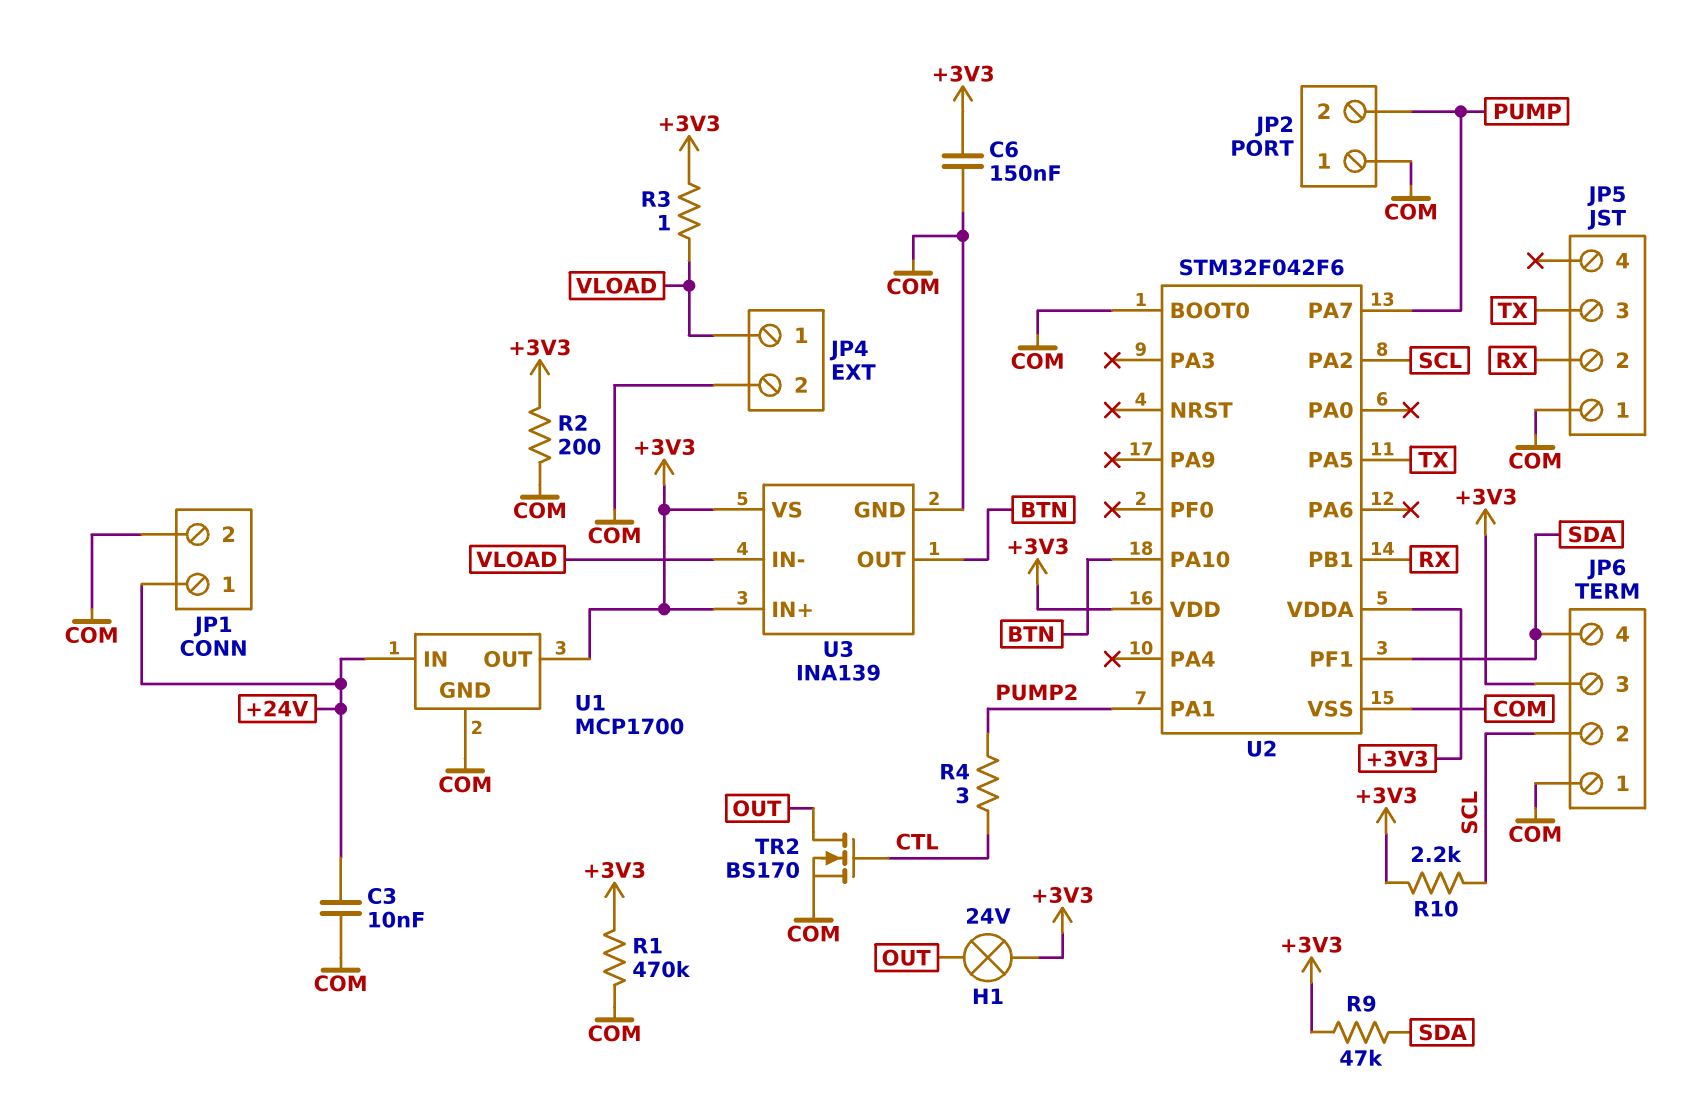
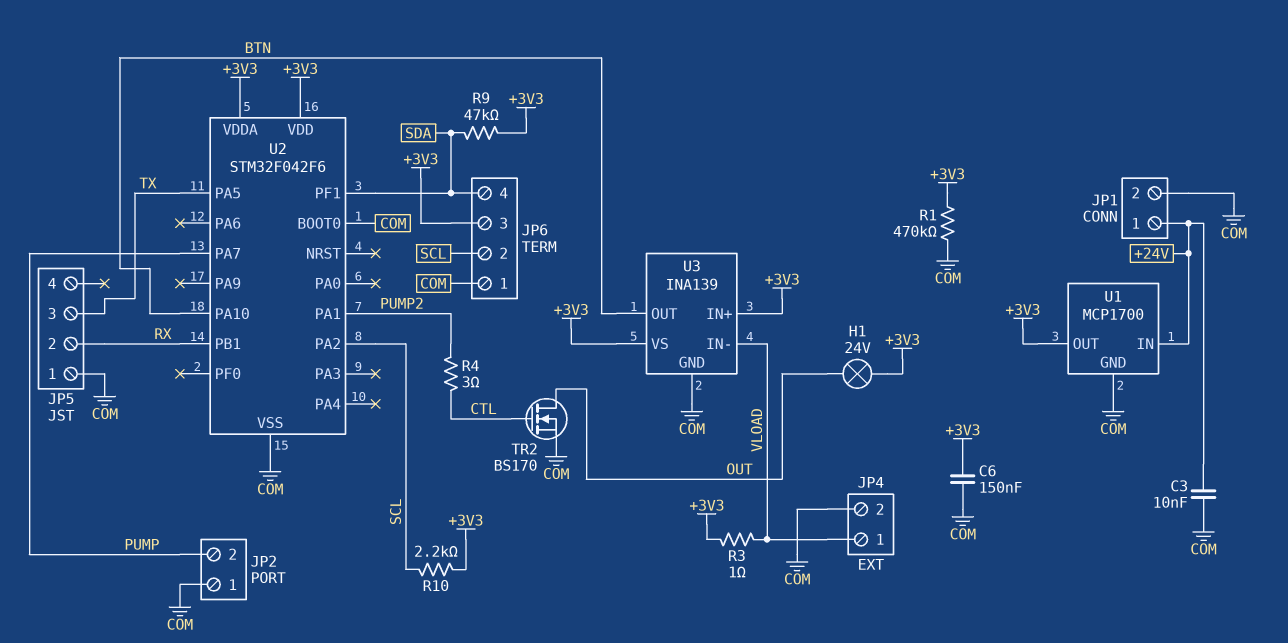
R2: 200 (+3V3, COM) -> none

